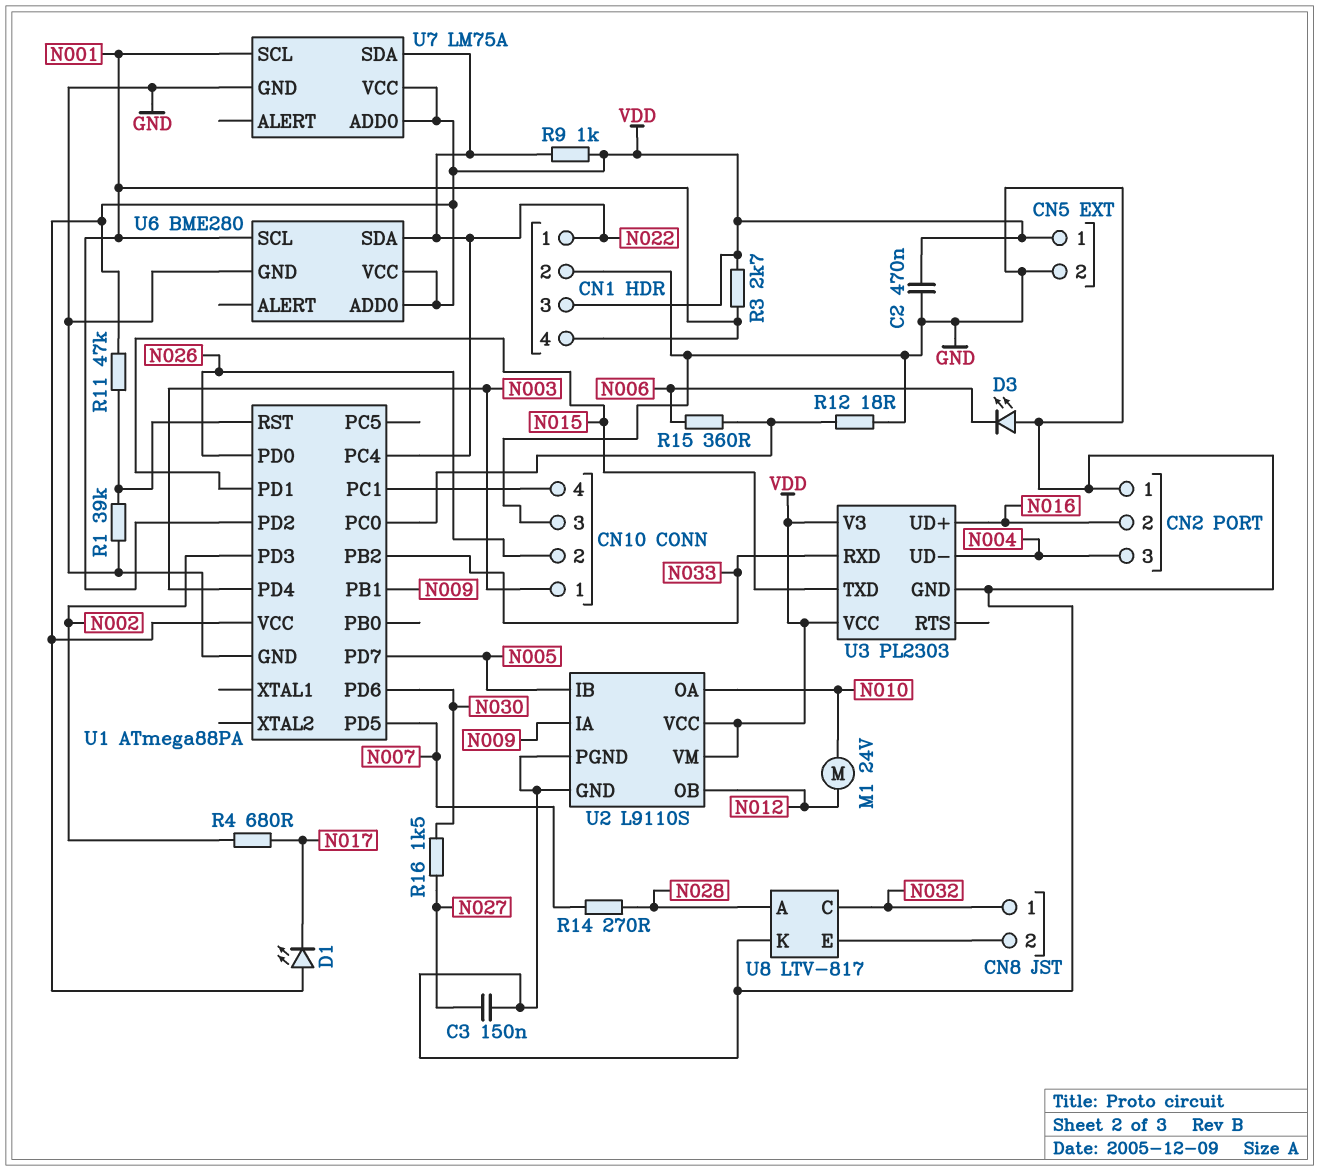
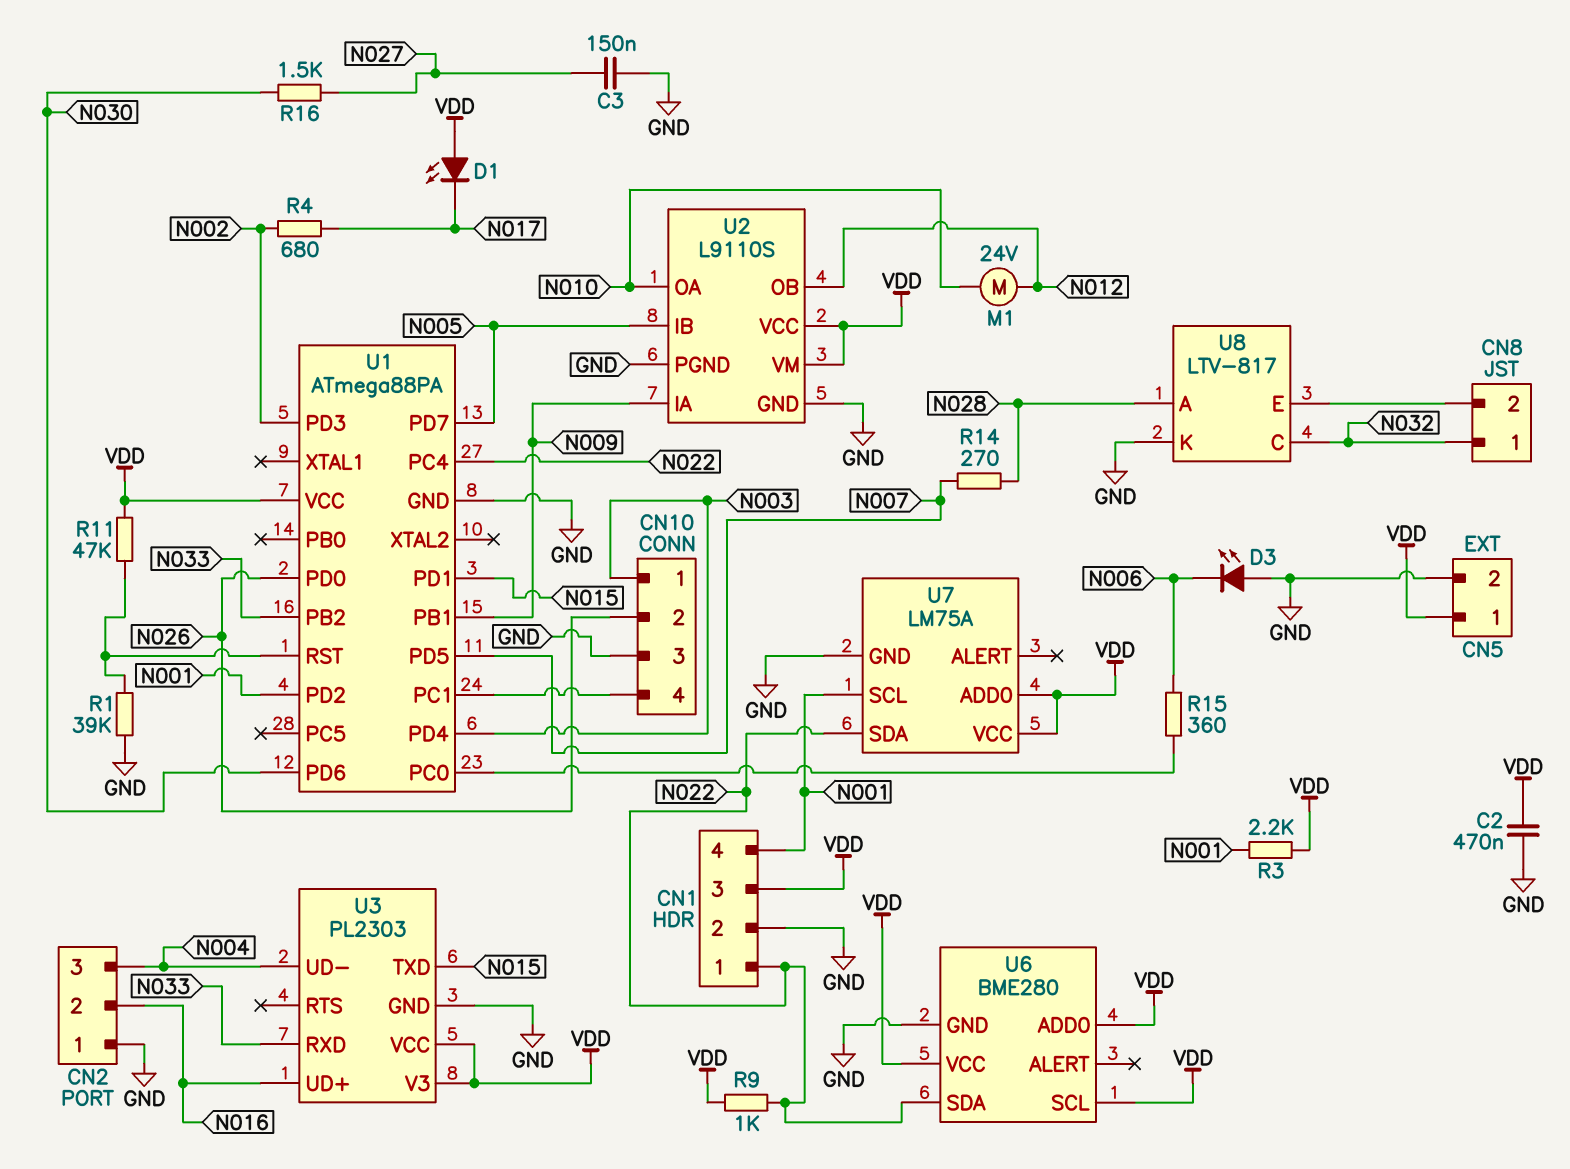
R3: 2.7k (N001, VDD) -> 2.2k (N001, VDD)
R12: 18 (GND, U1/PC0) -> none
U6 pin SCL: N001 -> VDD

